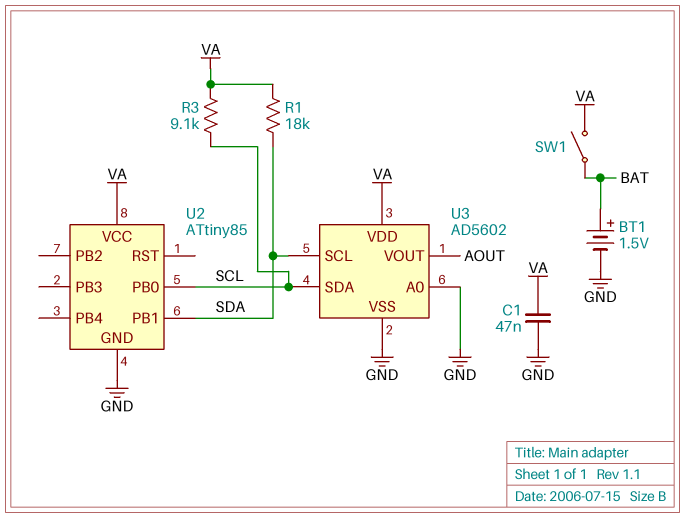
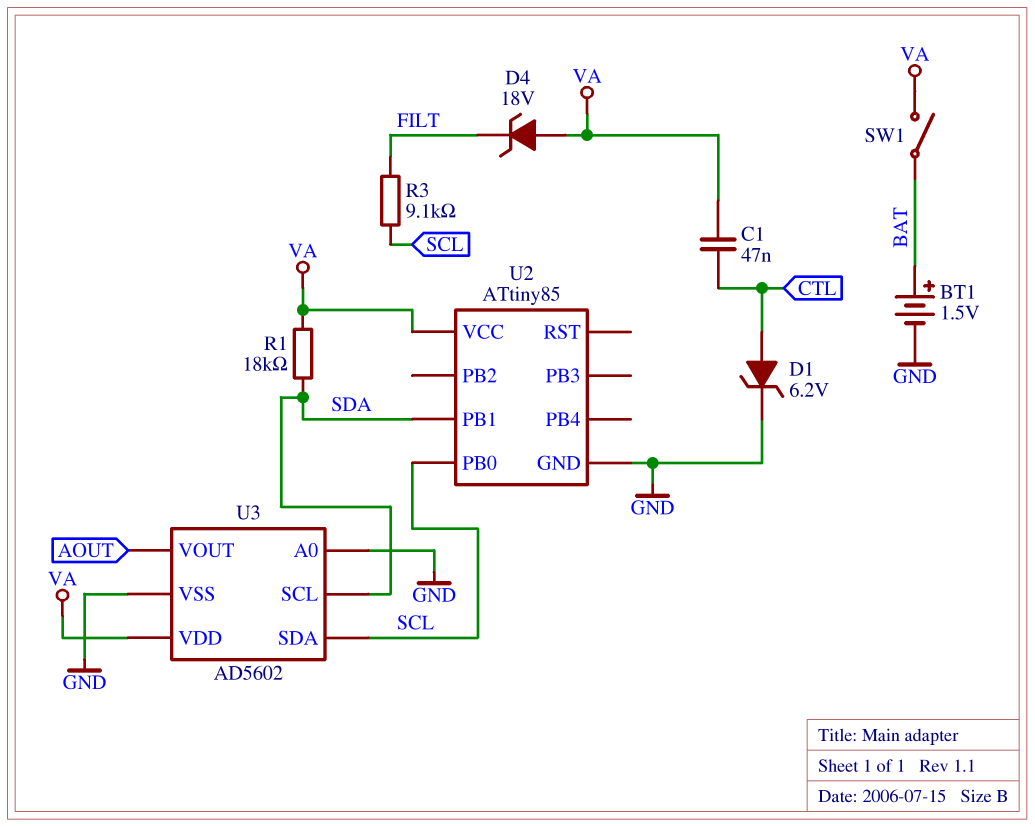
C1: 47nF (GND, VA) -> 47nF (CTL, VA)
D1: none -> zener 6.2V (A CTL, K GND)
D4: none -> zener 18V (A VA, K FILT)
R3: 9.1k (SCL, VA) -> 9.1k (FILT, SCL)

